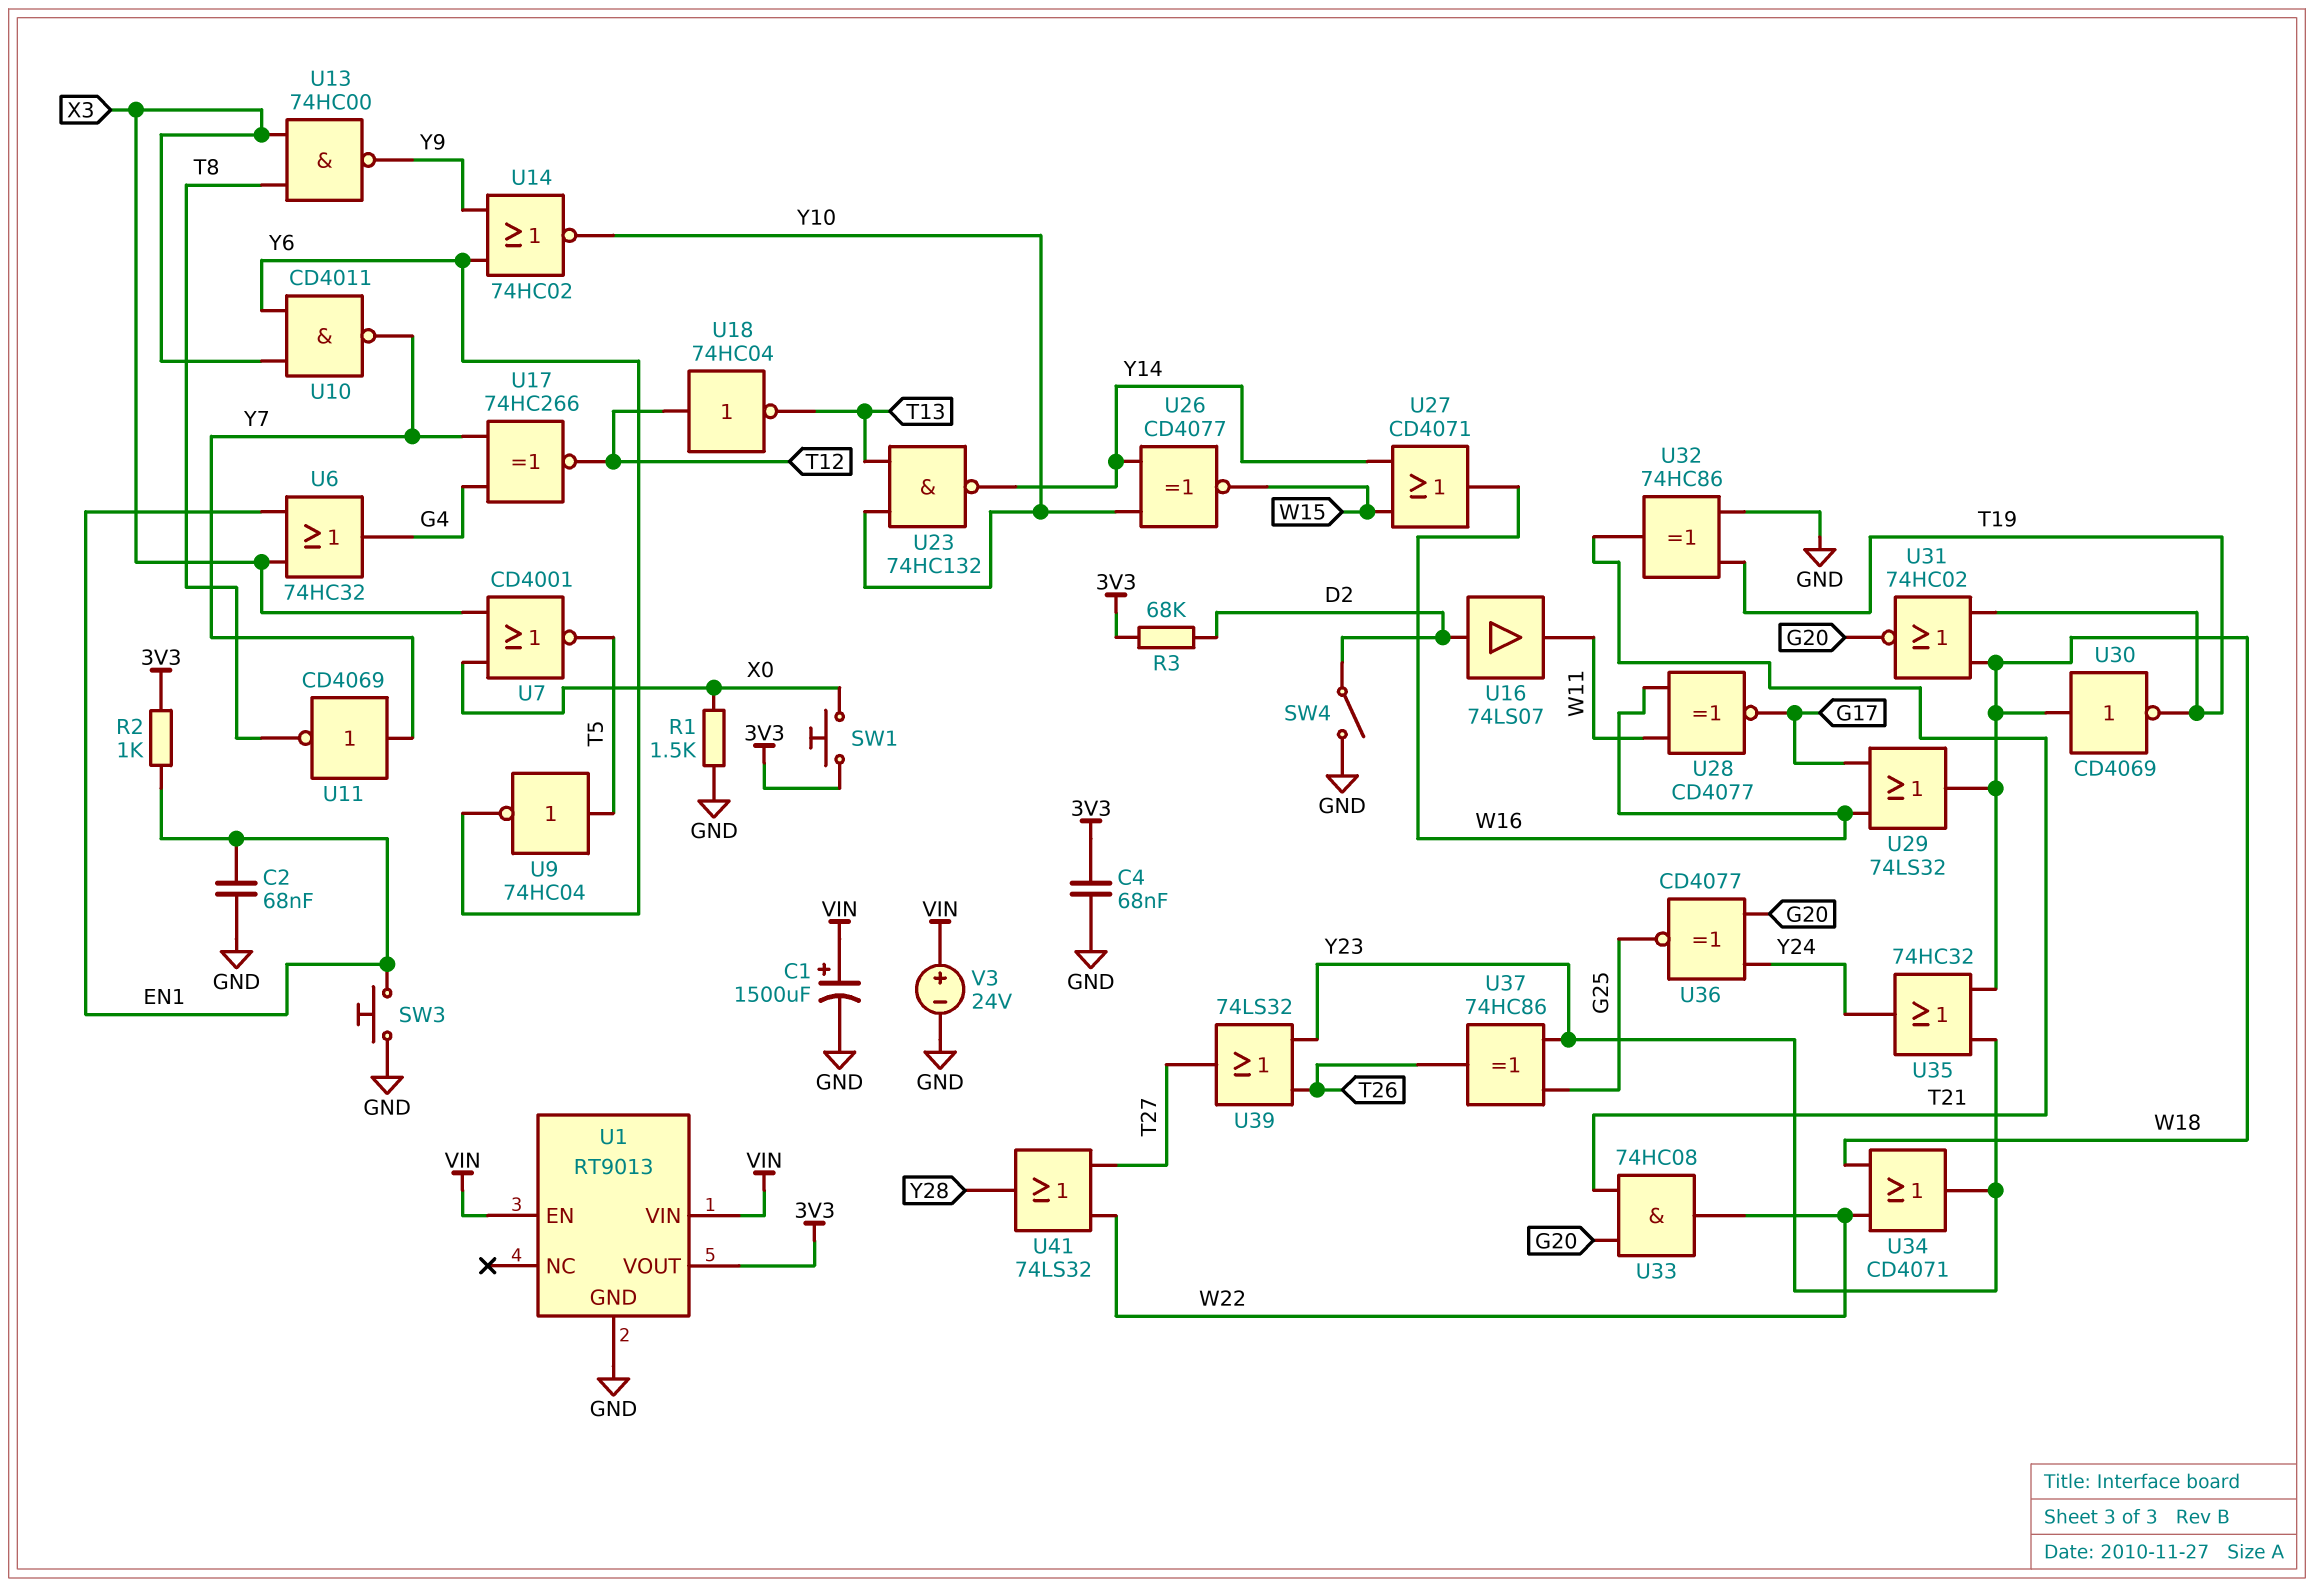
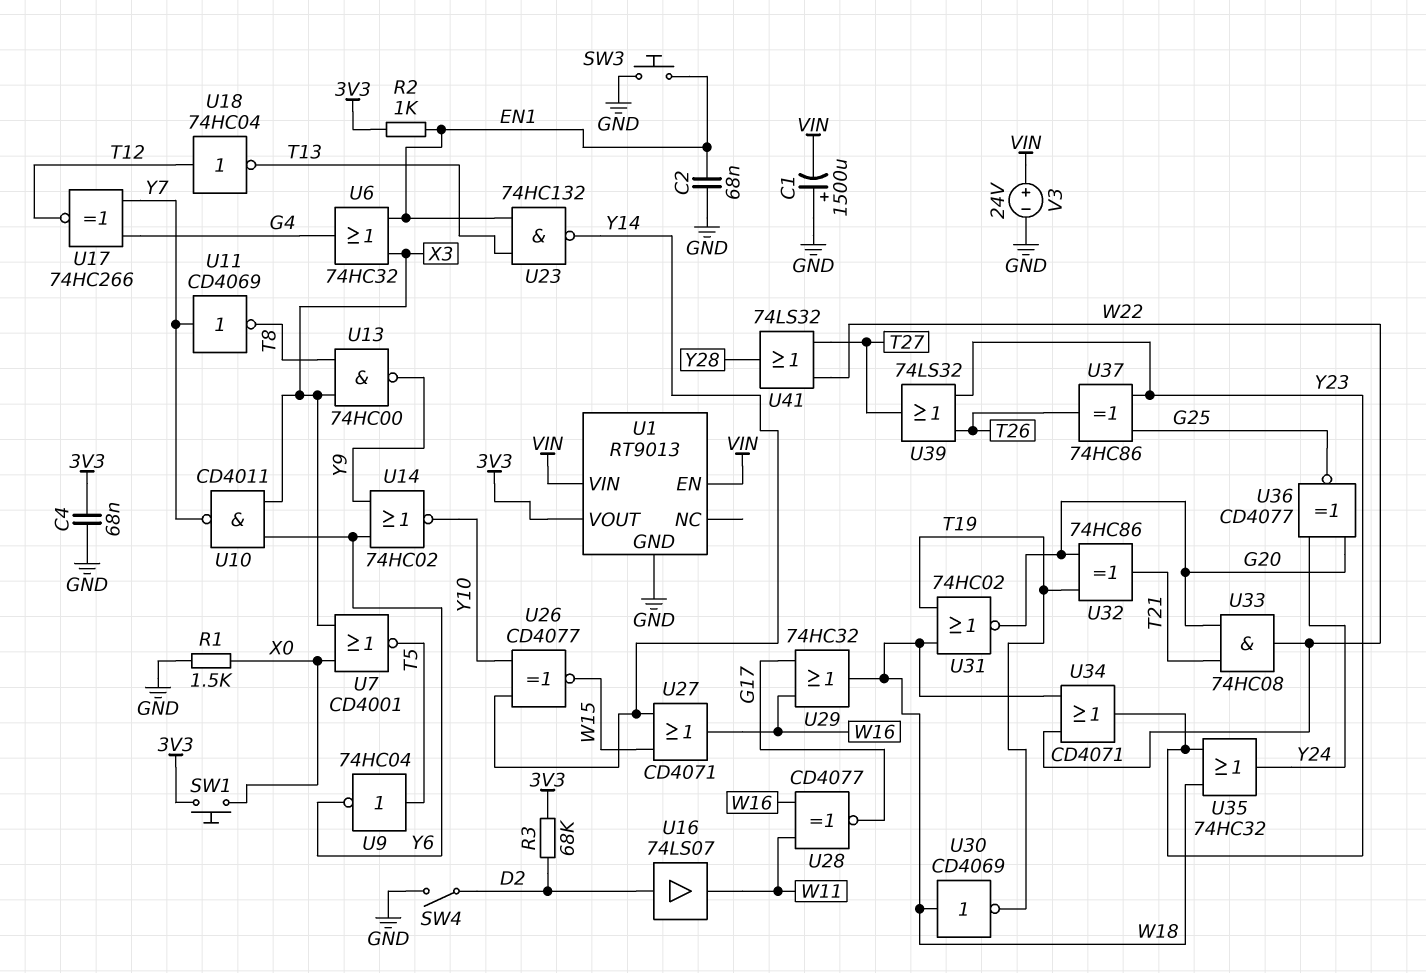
C1: 1500uF (plus VIN, minus GND) -> 1500uF (plus GND, minus VIN)
U23: NAND 74HC132 (in T13, in Y10, out Y14) -> NAND 74HC132 (in EN1, in T13, out Y14)
U29: OR 74LS32 (in G17, in W16, out W18) -> OR 74HC32 (in G17, in W16, out W18)
U32: XOR 74HC86 (in GND, in T19, out T21) -> XOR 74HC86 (in G20, in T19, out T21)

